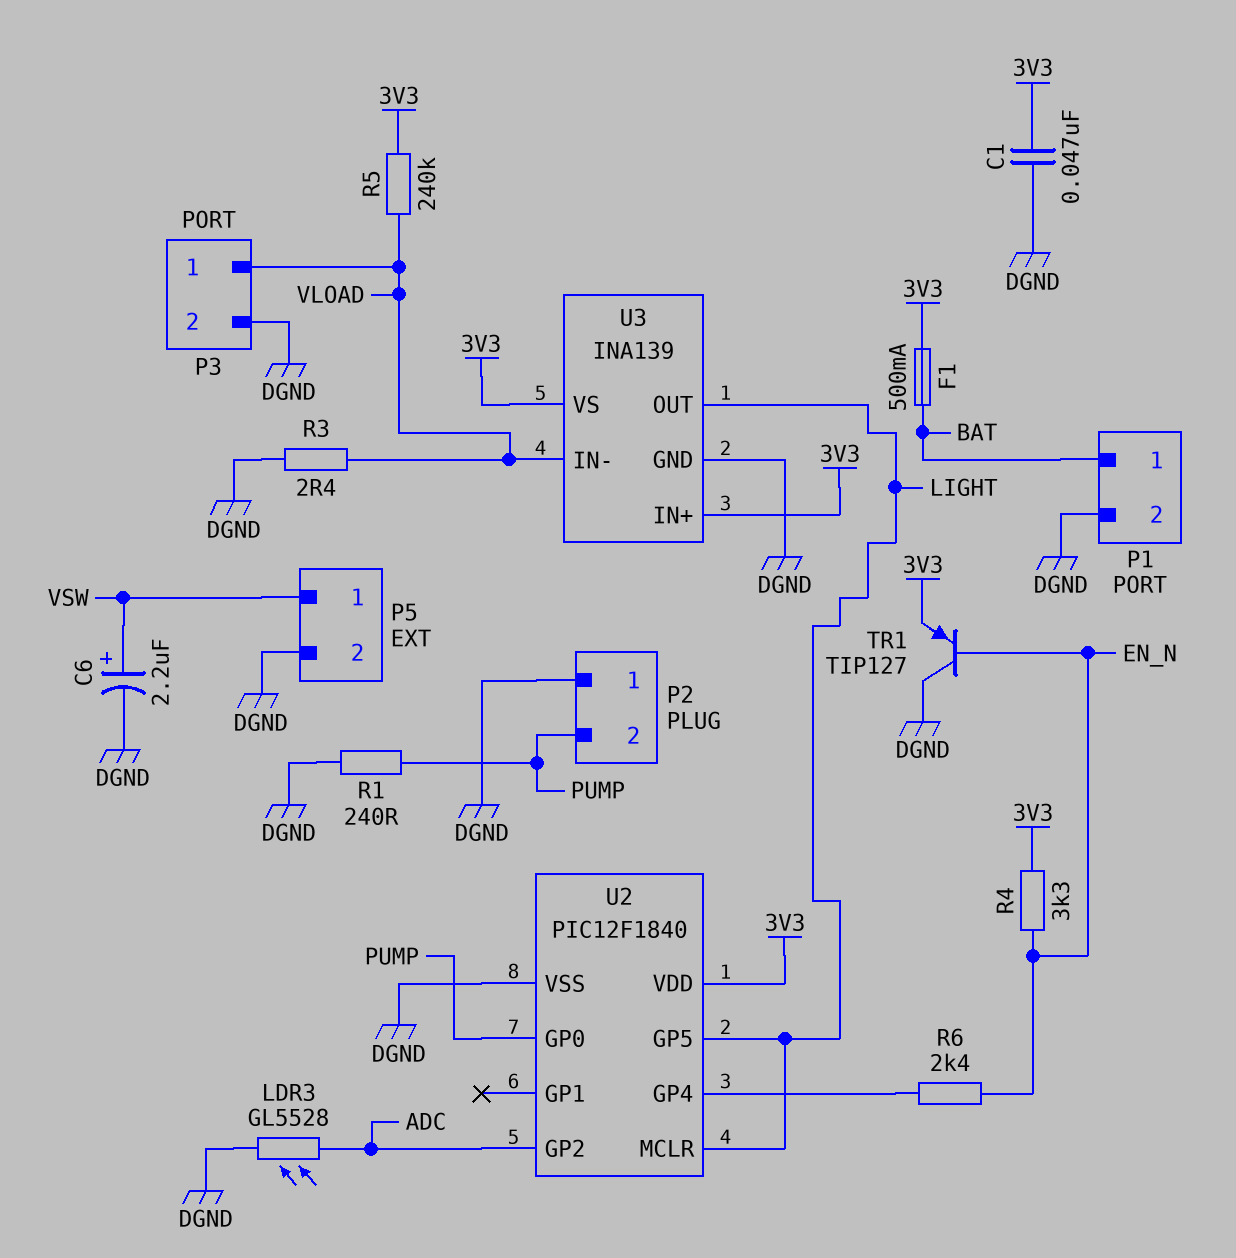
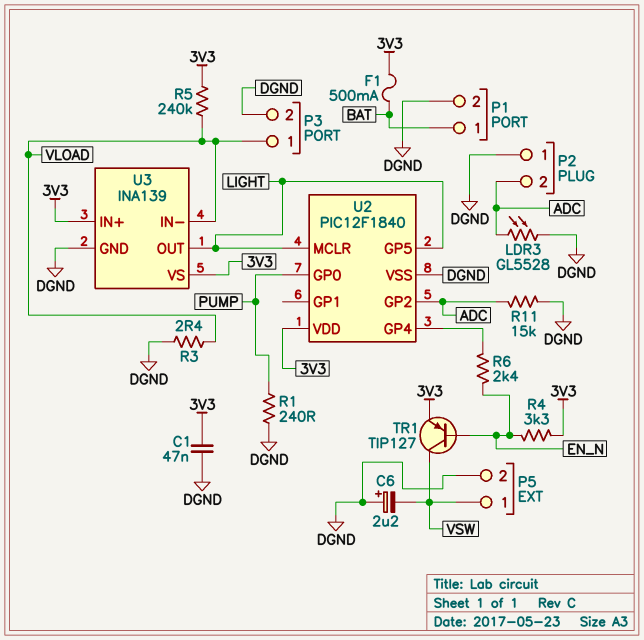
C6: 2.2uF (plus VSW, minus DGND) -> 2.2uF (plus DGND, minus VSW)
P2 pin 2: PUMP -> ADC
R11: none -> 15k (ADC, DGND)
TR1: PNP TIP127 (B EN_N, C DGND, E 3V3) -> PNP TIP127 (B EN_N, C VSW, E 3V3)

